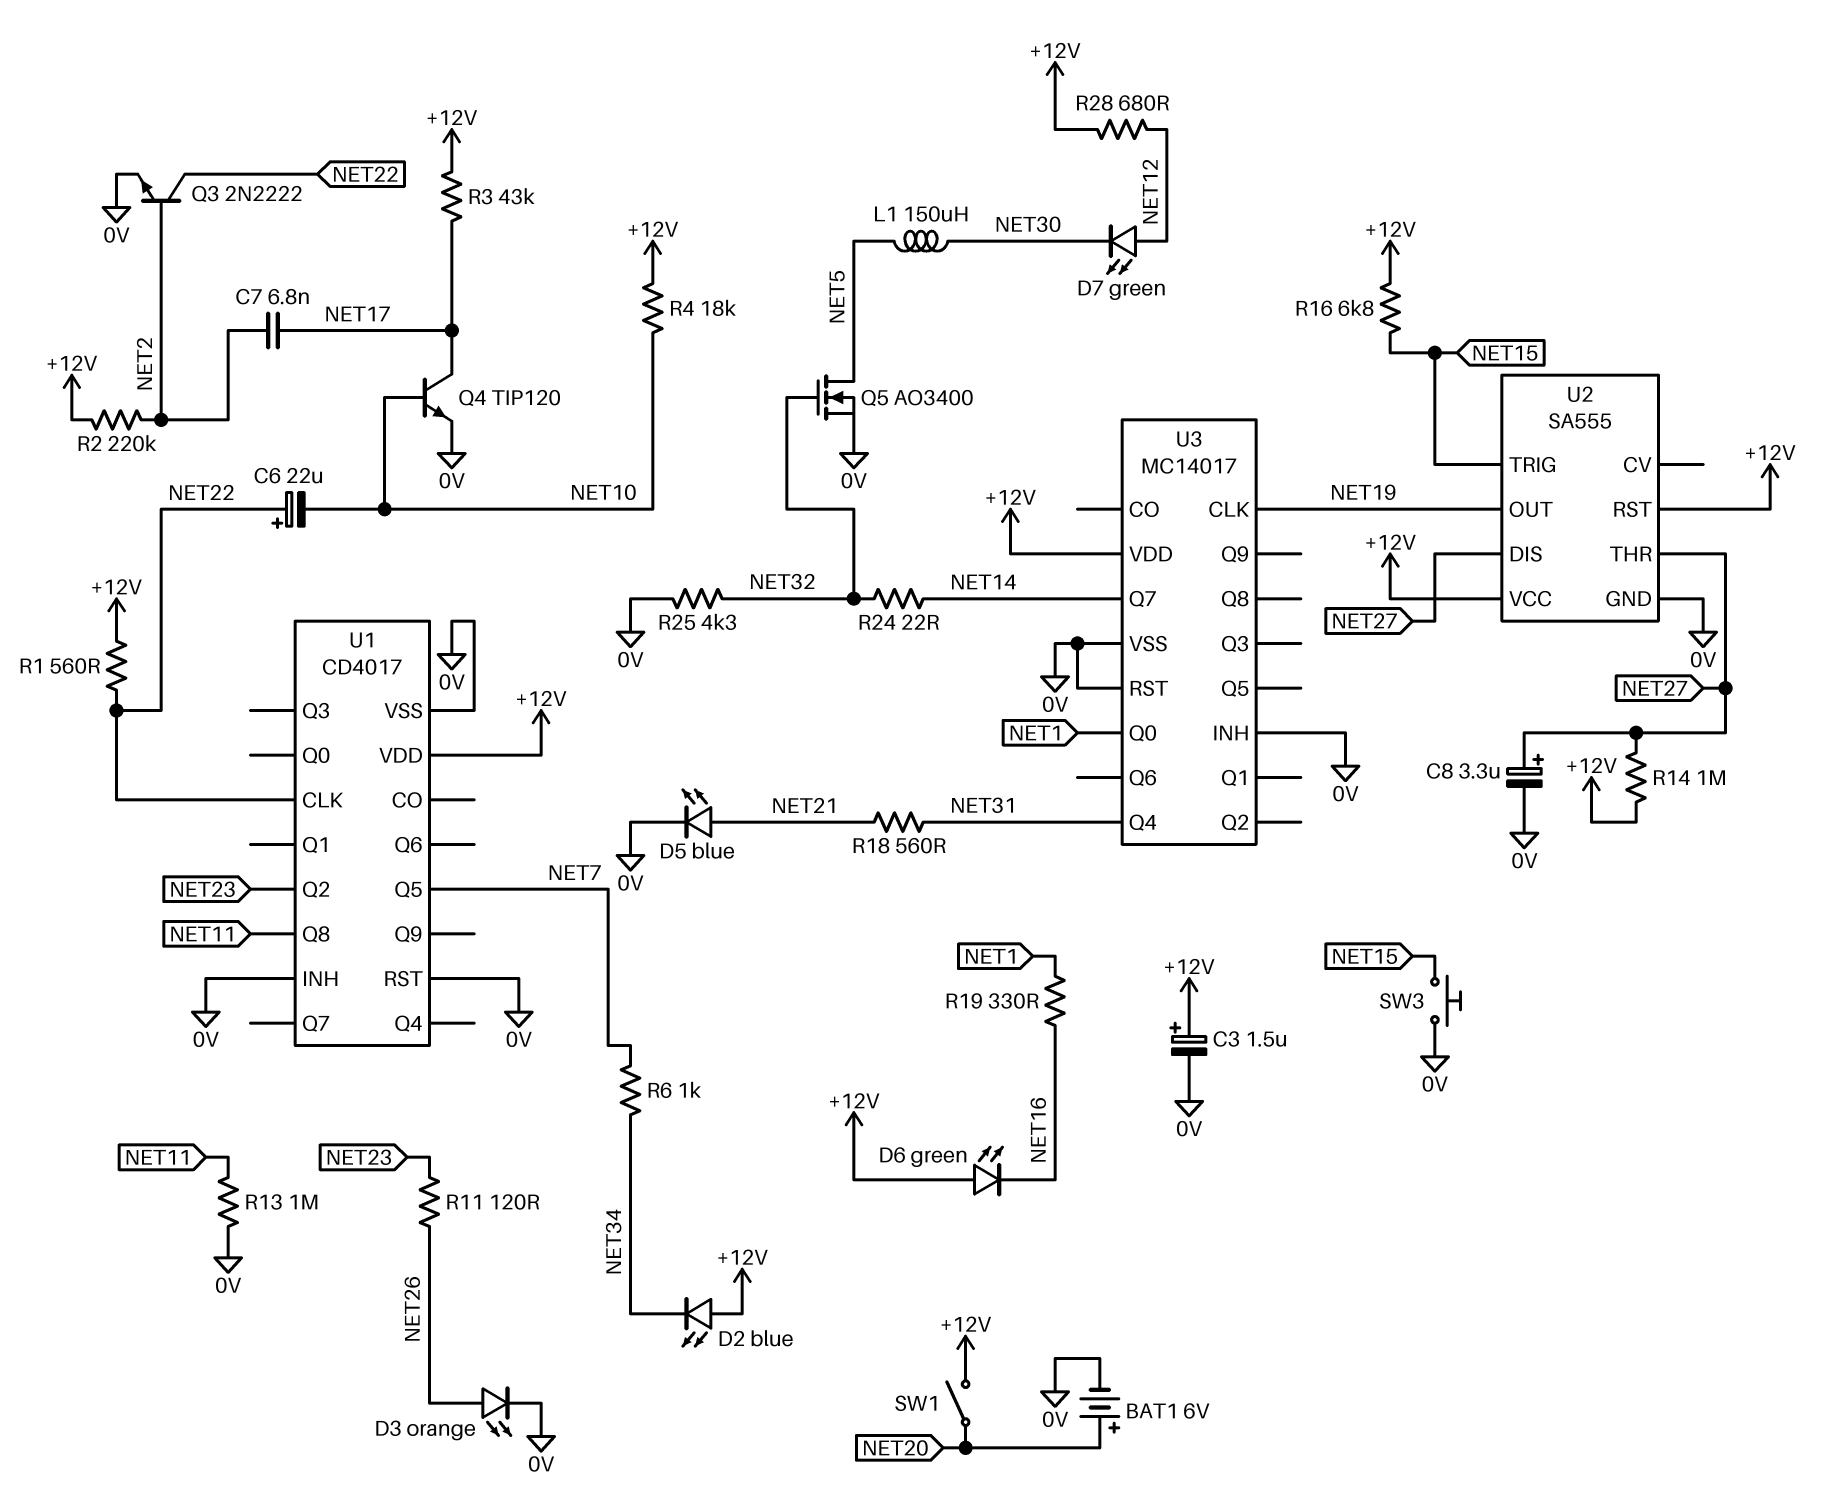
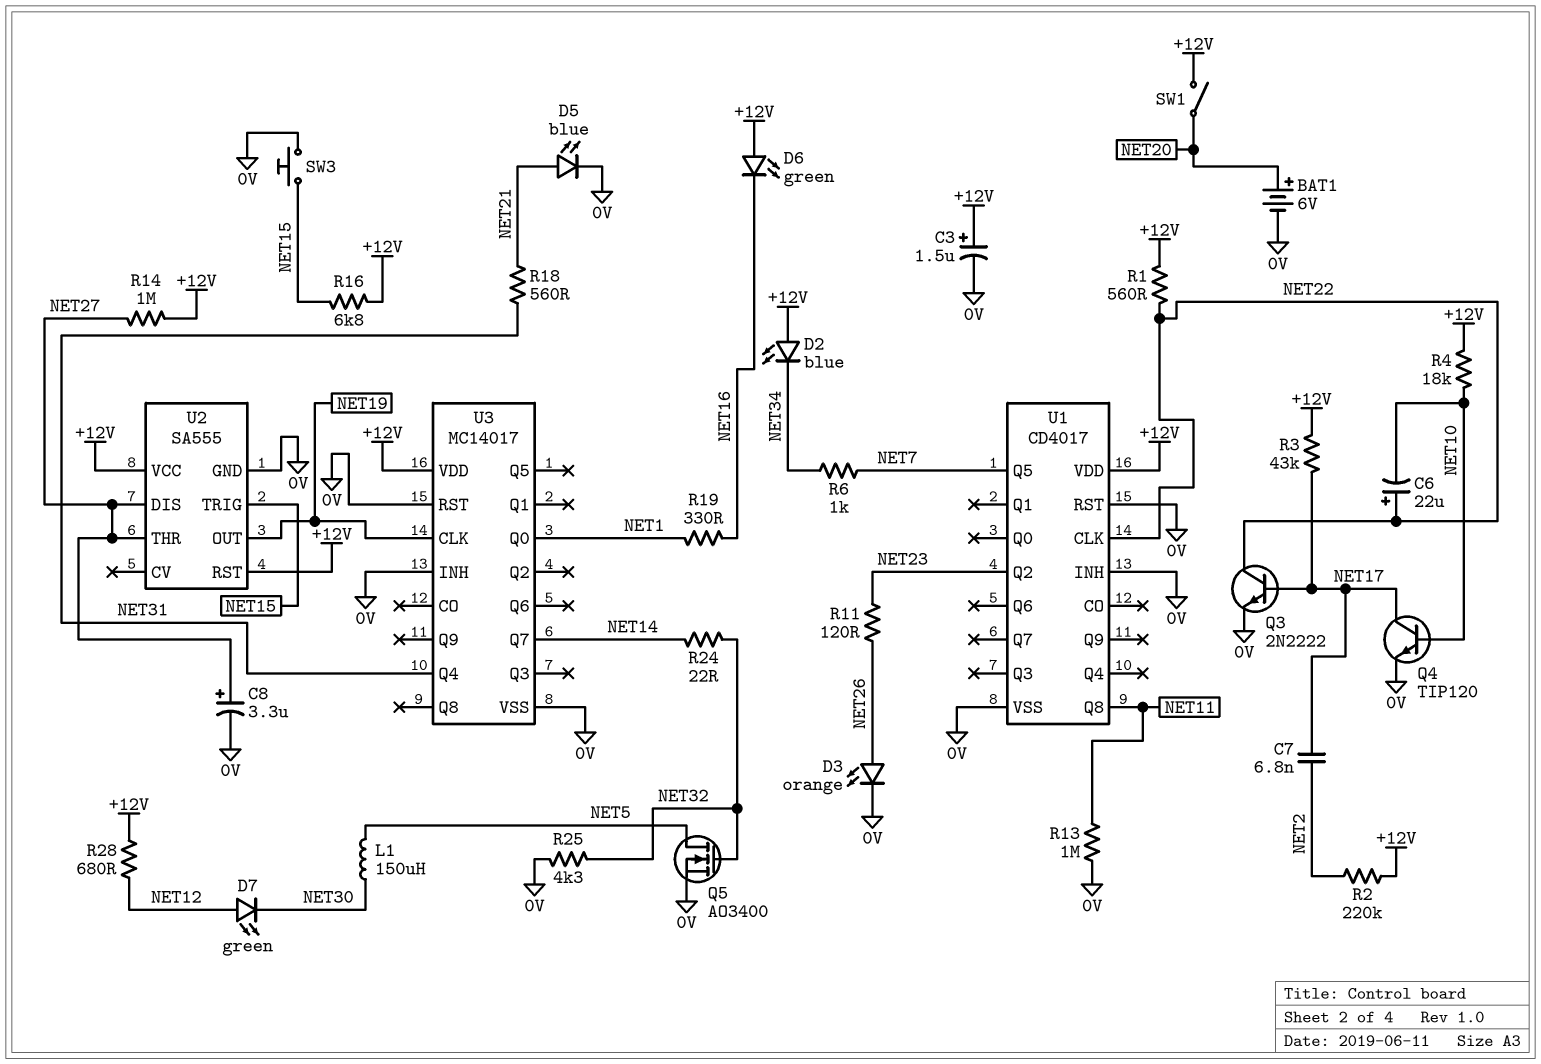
Q3: NPN 2N2222 (B NET2, C NET22, E 0V) -> NPN 2N2222 (B NET17, C NET22, E 0V)

